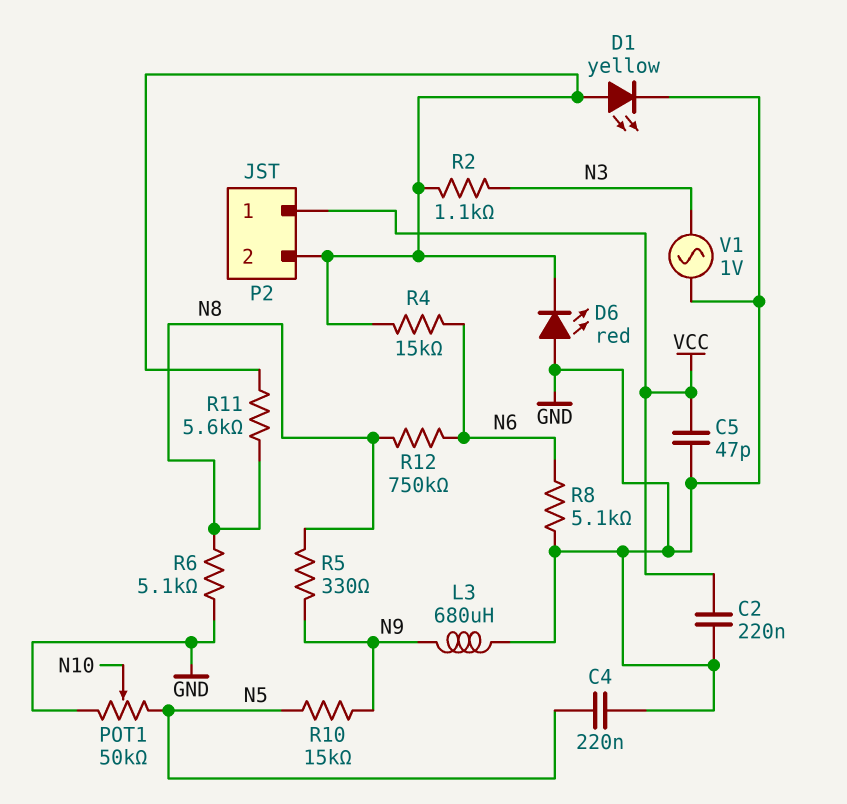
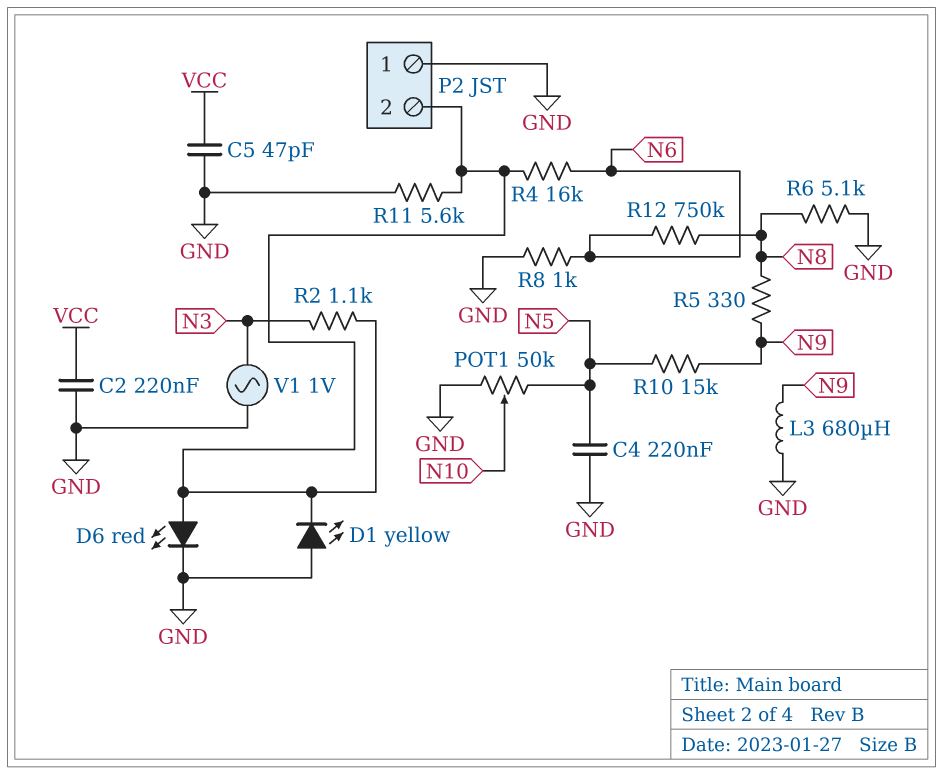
D1: LED yellow (A P2/2, K GND) -> LED yellow (A GND, K P2/2)
D6: LED red (A GND, K P2/2) -> LED red (A P2/2, K GND)
P2 pin 1: VCC -> GND
R4: 15k (N6, P2/2) -> 16k (N6, P2/2)
R8: 5.1k (GND, N6) -> 1k (GND, N6)
R11: 5.6k (N8, P2/2) -> 5.6k (GND, P2/2)

